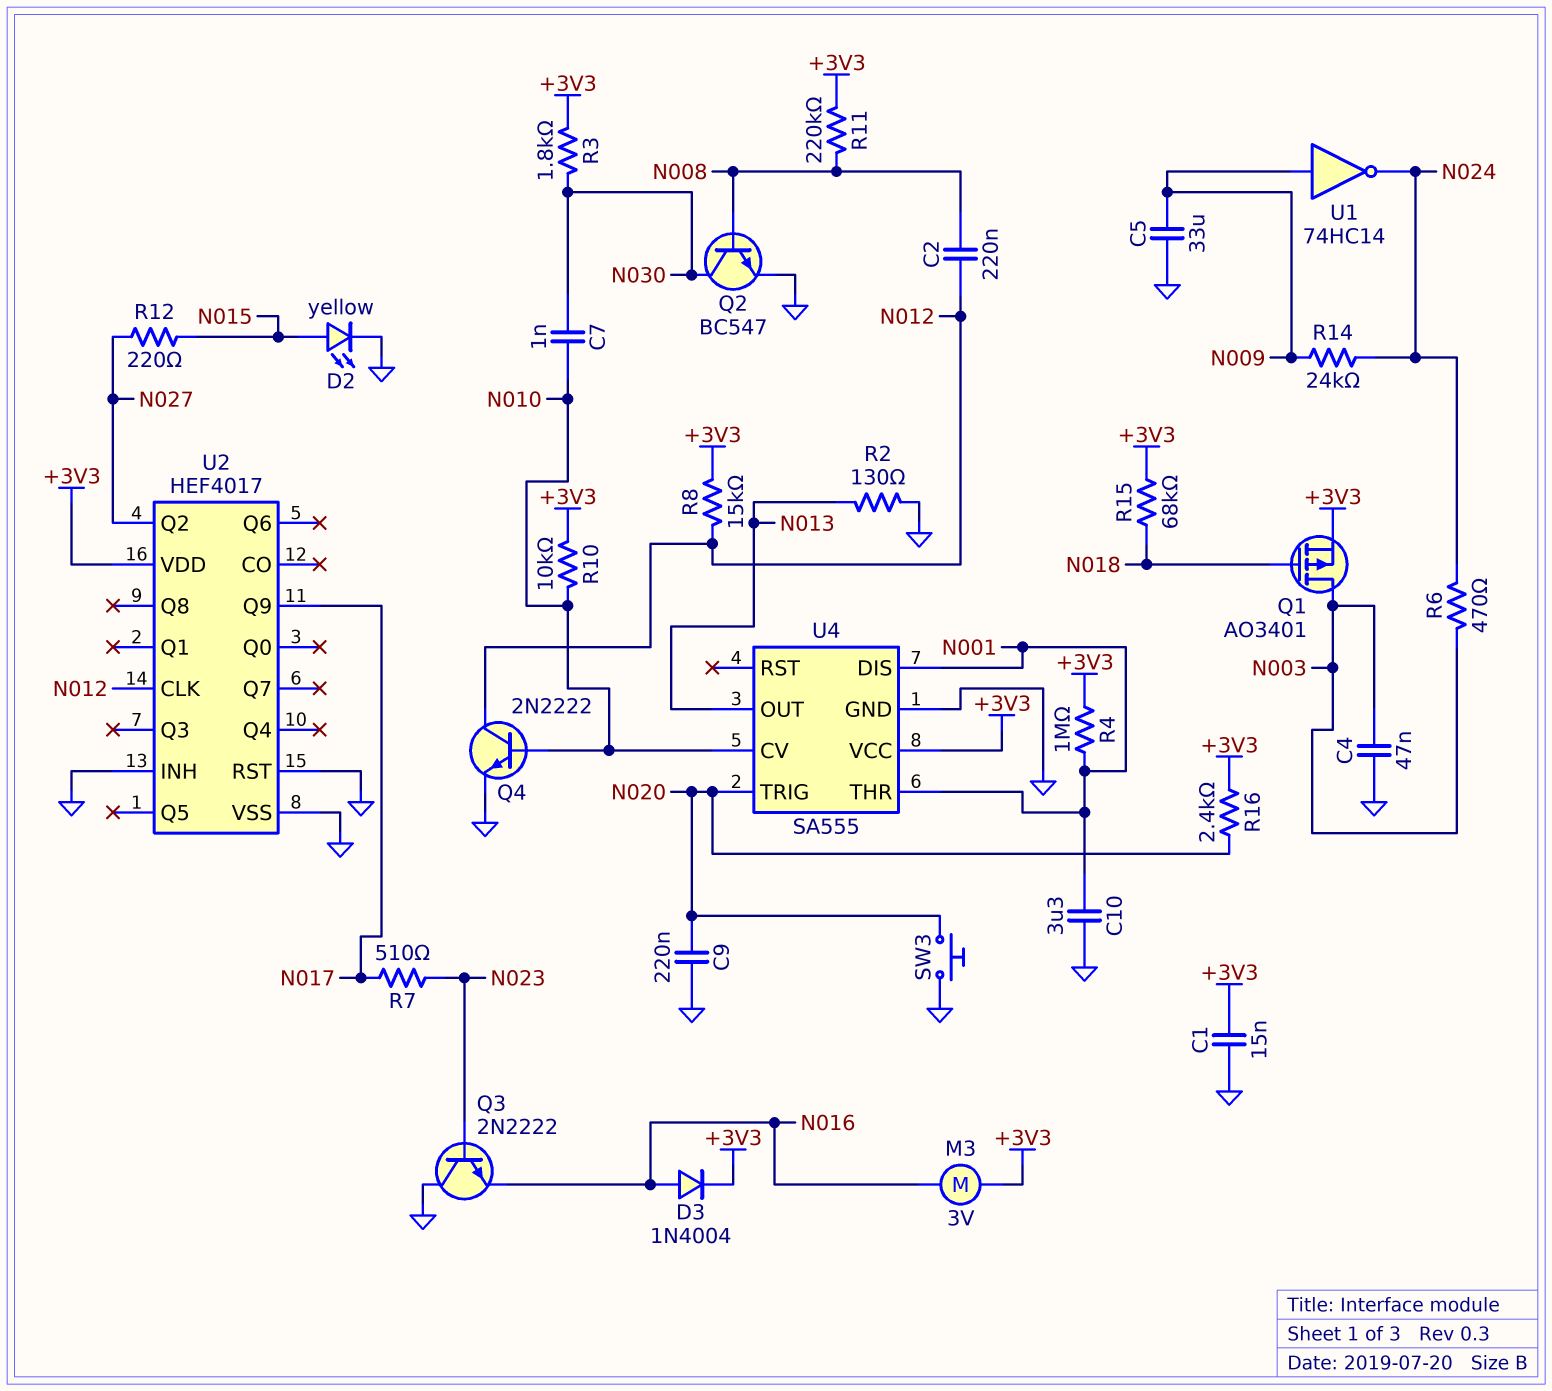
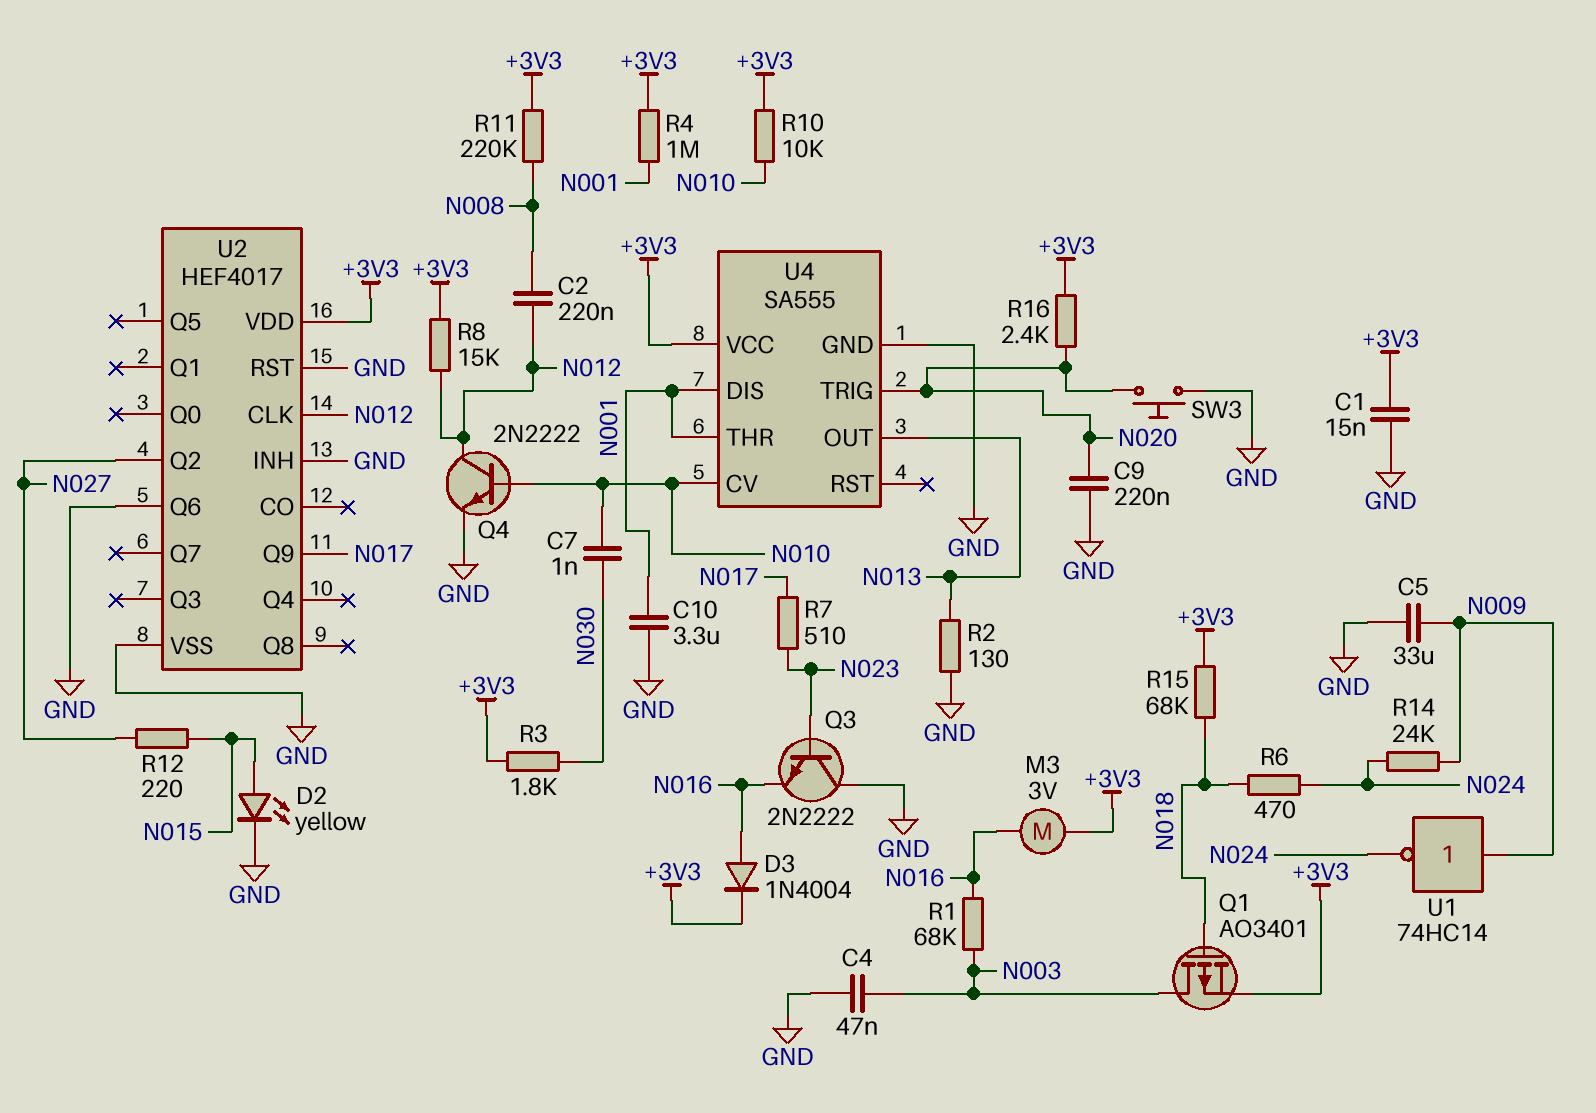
Q2: NPN BC547 (B N008, C N030, E GND) -> none
R1: none -> 68k (N003, N016)
R6: 470 (N003, N024) -> 470 (N018, N024)
U2 pin Q6: none -> GND

